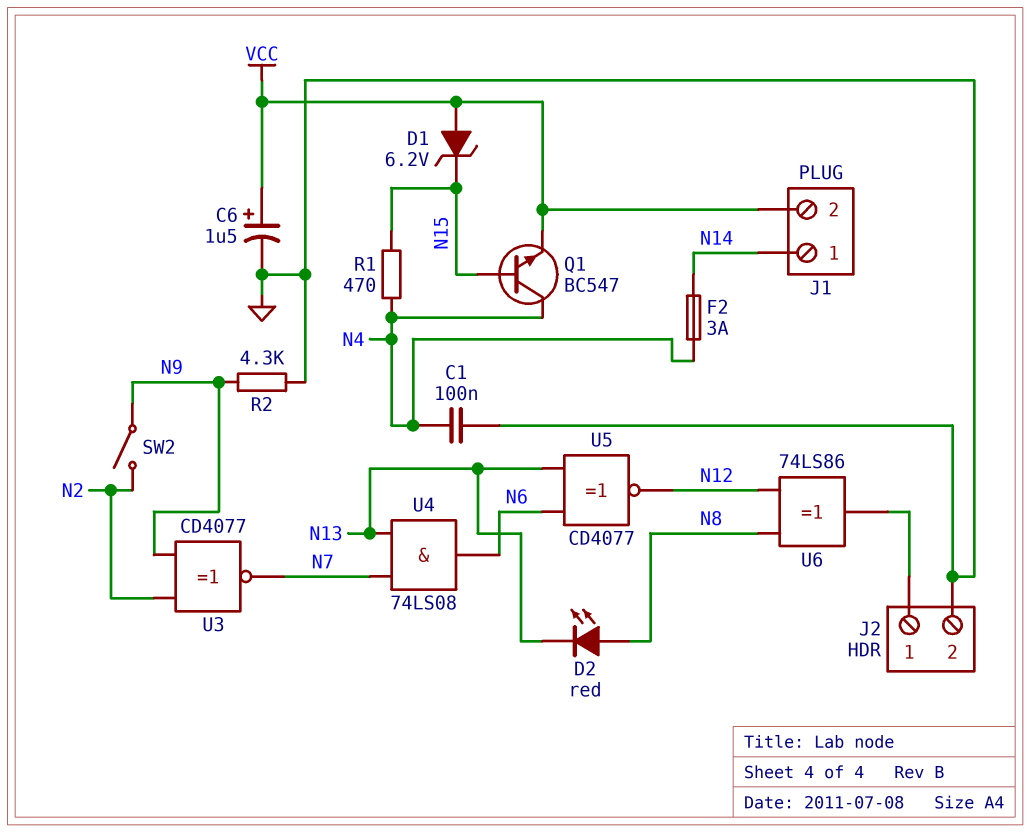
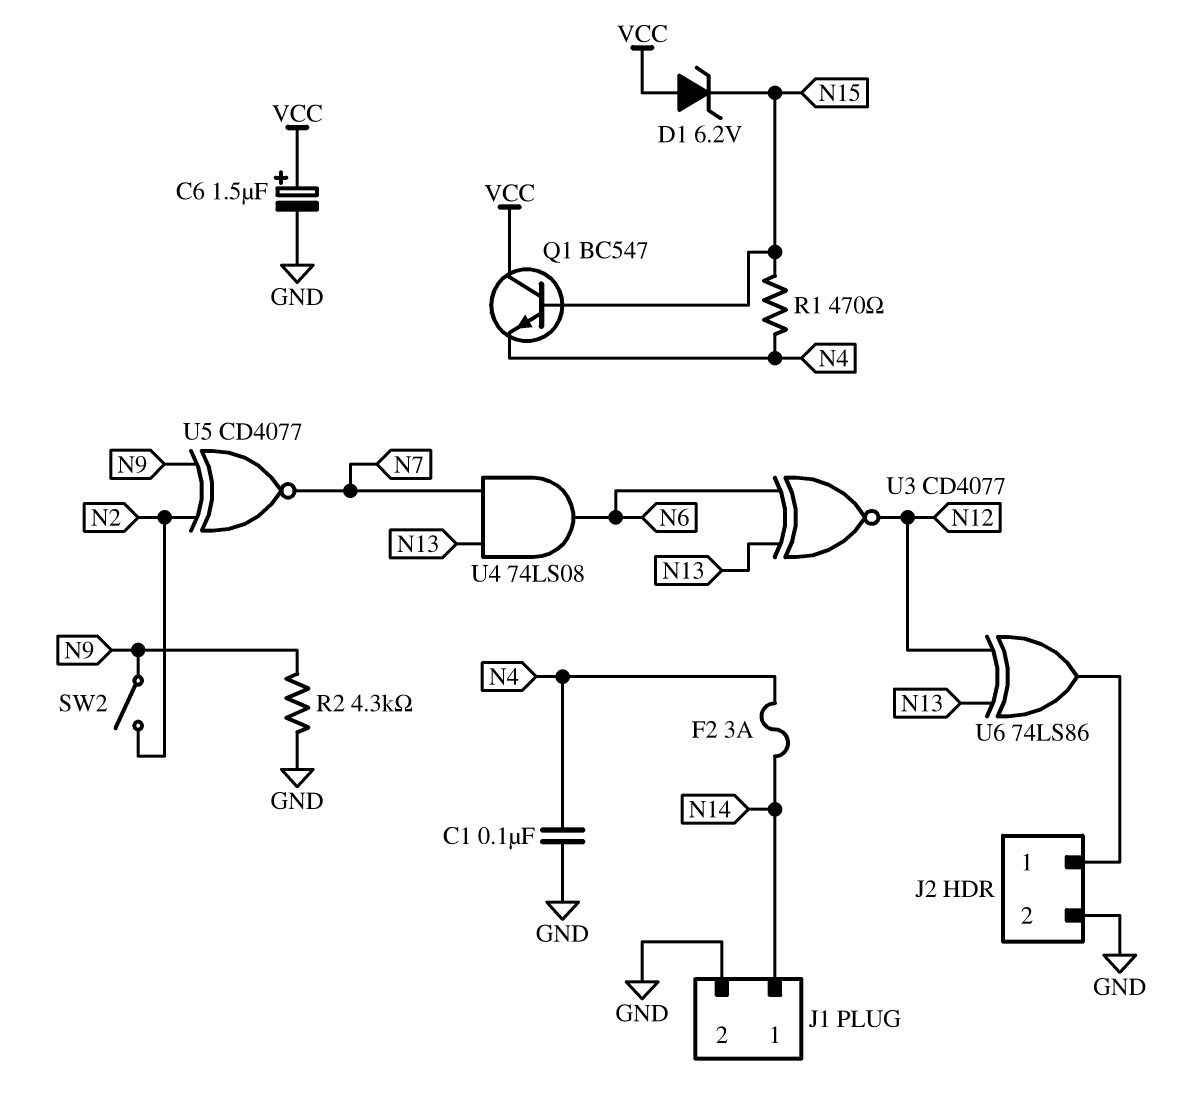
D2: LED red (A N8, K N13) -> none
J1 pin 2: VCC -> GND
Q1: NPN BC547 (B N15, C N4, E VCC) -> NPN BC547 (B N15, C VCC, E N4)
U3: XNOR CD4077 (in N2, in N9, out N7) -> XNOR CD4077 (in N6, in N13, out N12)
U5: XNOR CD4077 (in N6, in N13, out N12) -> XNOR CD4077 (in N2, in N9, out N7)
U6: XOR 74LS86 (in N8, in N12, out J2/1) -> XOR 74LS86 (in N12, in N13, out J2/1)

